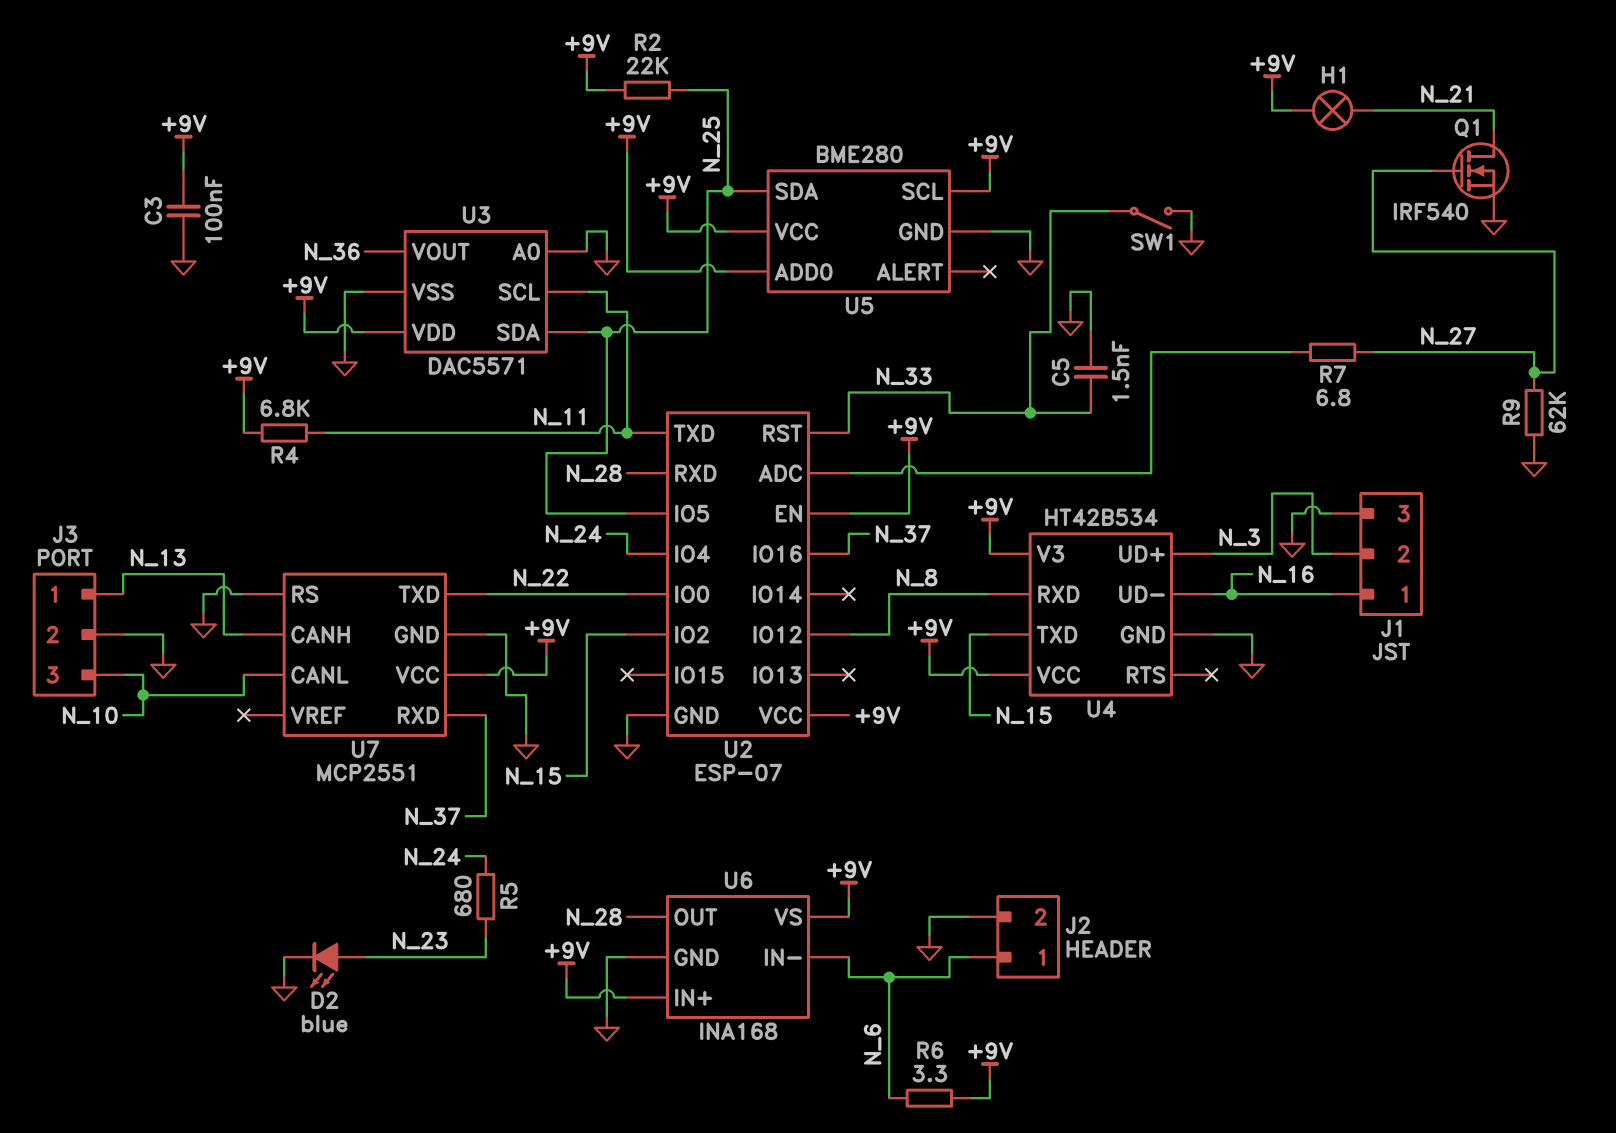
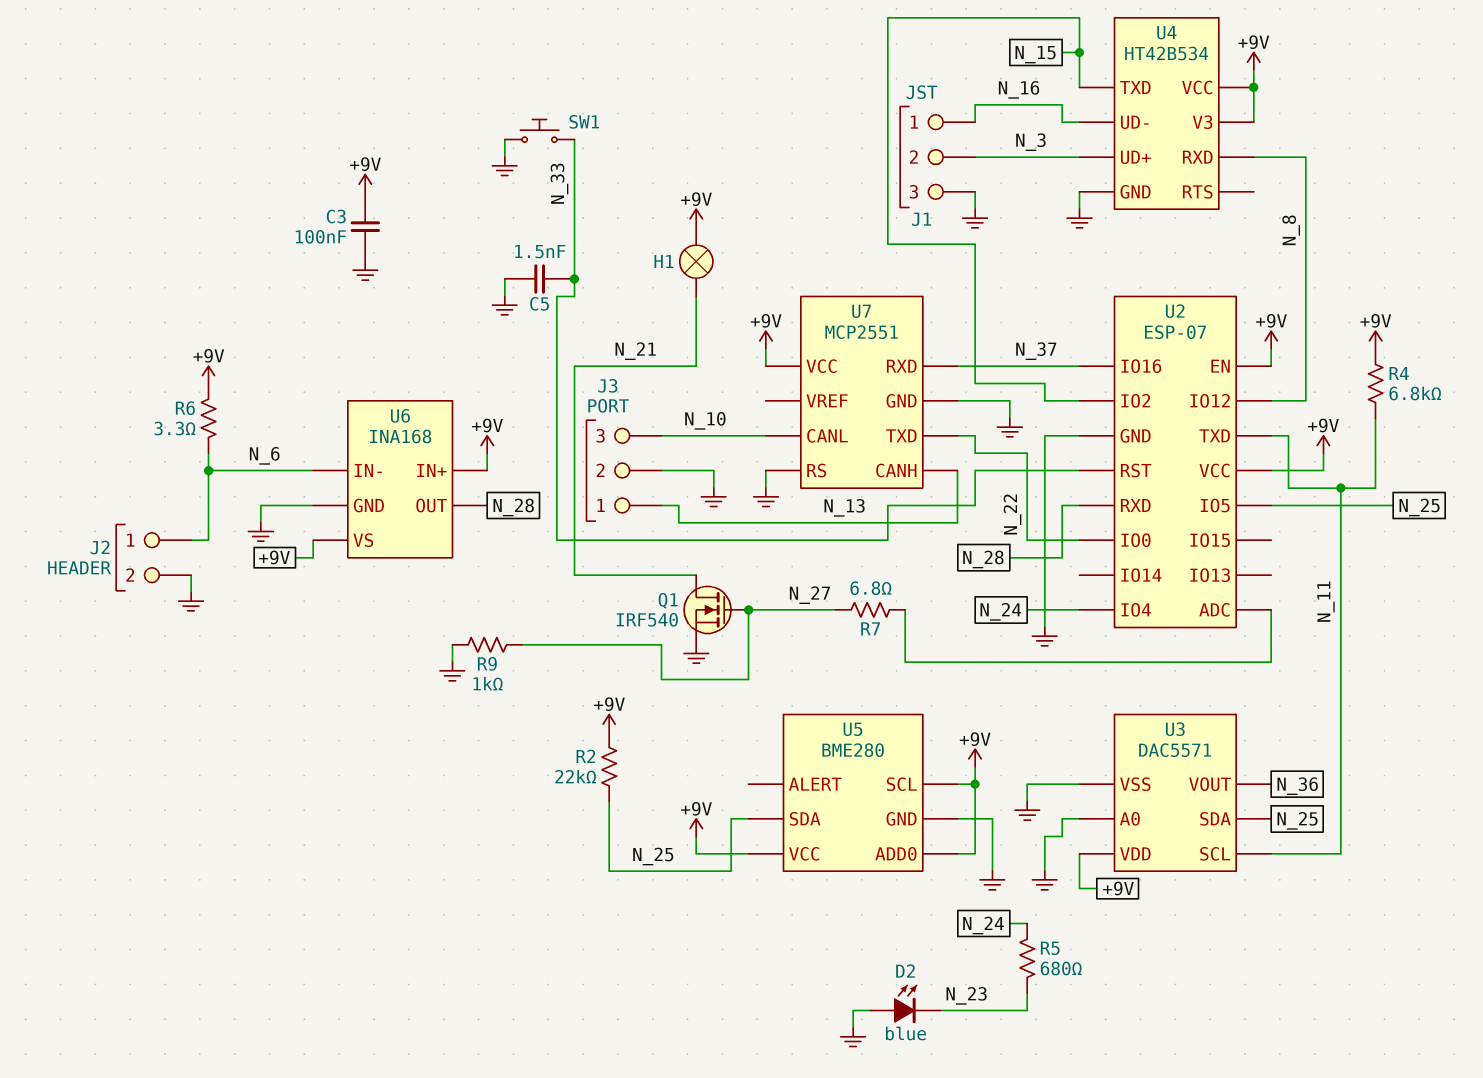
D2: LED blue (A N_23, K GND) -> LED blue (A GND, K N_23)
R9: 62k (GND, N_27) -> 1k (GND, N_27)
SW1: switch (GND, N_33) -> button (GND, N_33)

